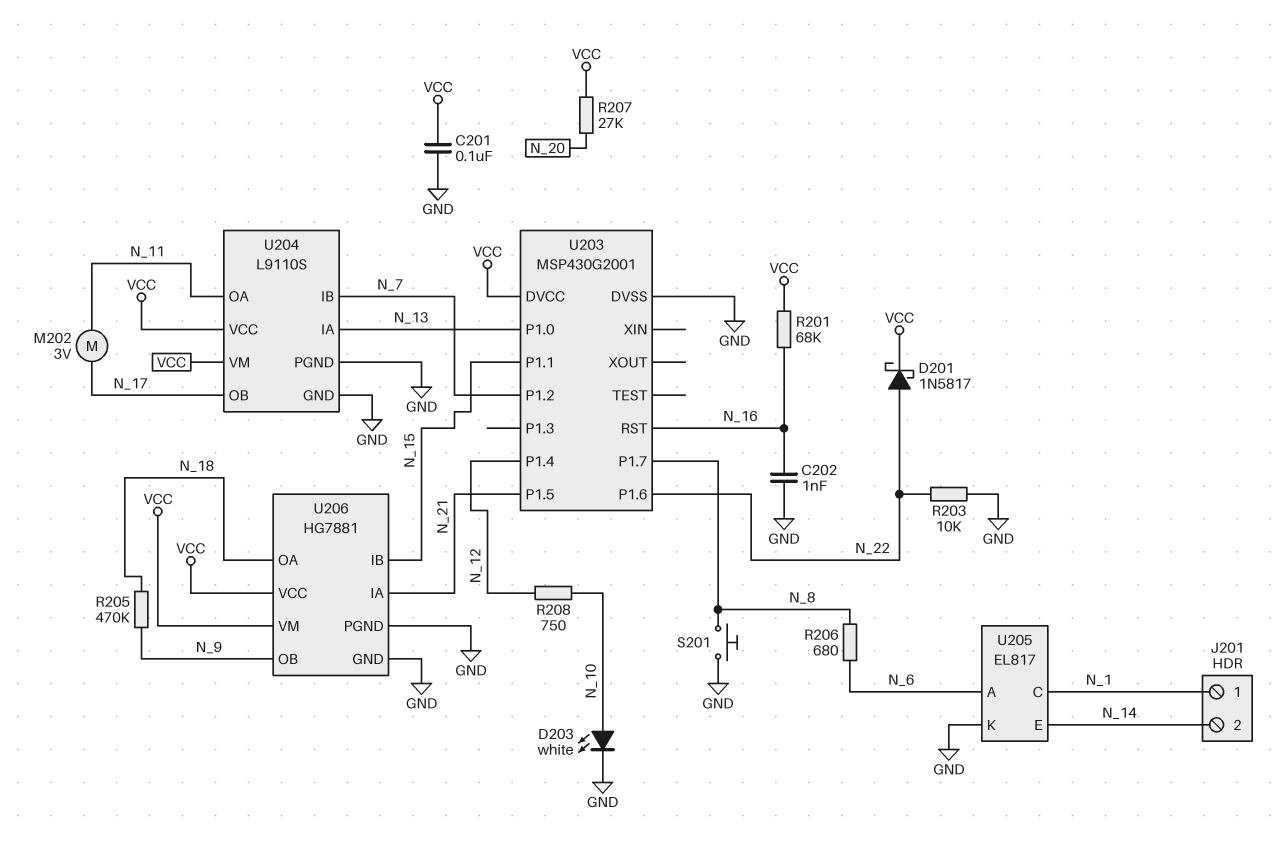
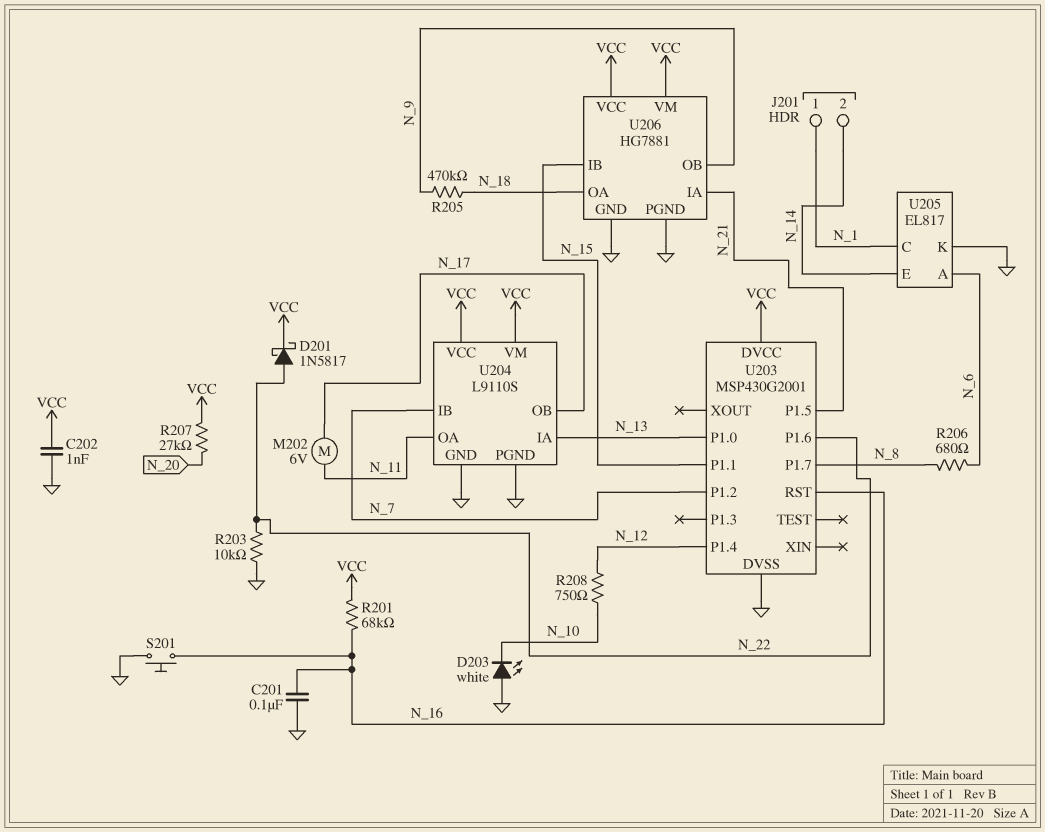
C201: 100nF (GND, VCC) -> 100nF (GND, N_16)
C202: 1nF (GND, N_16) -> 1nF (GND, VCC)
D203: LED white (A N_10, K GND) -> LED white (A GND, K N_10)
M202: motor 3V (N_11, N_17) -> motor 6V (N_11, N_17)
S201: button (GND, N_8) -> button (GND, N_16)

